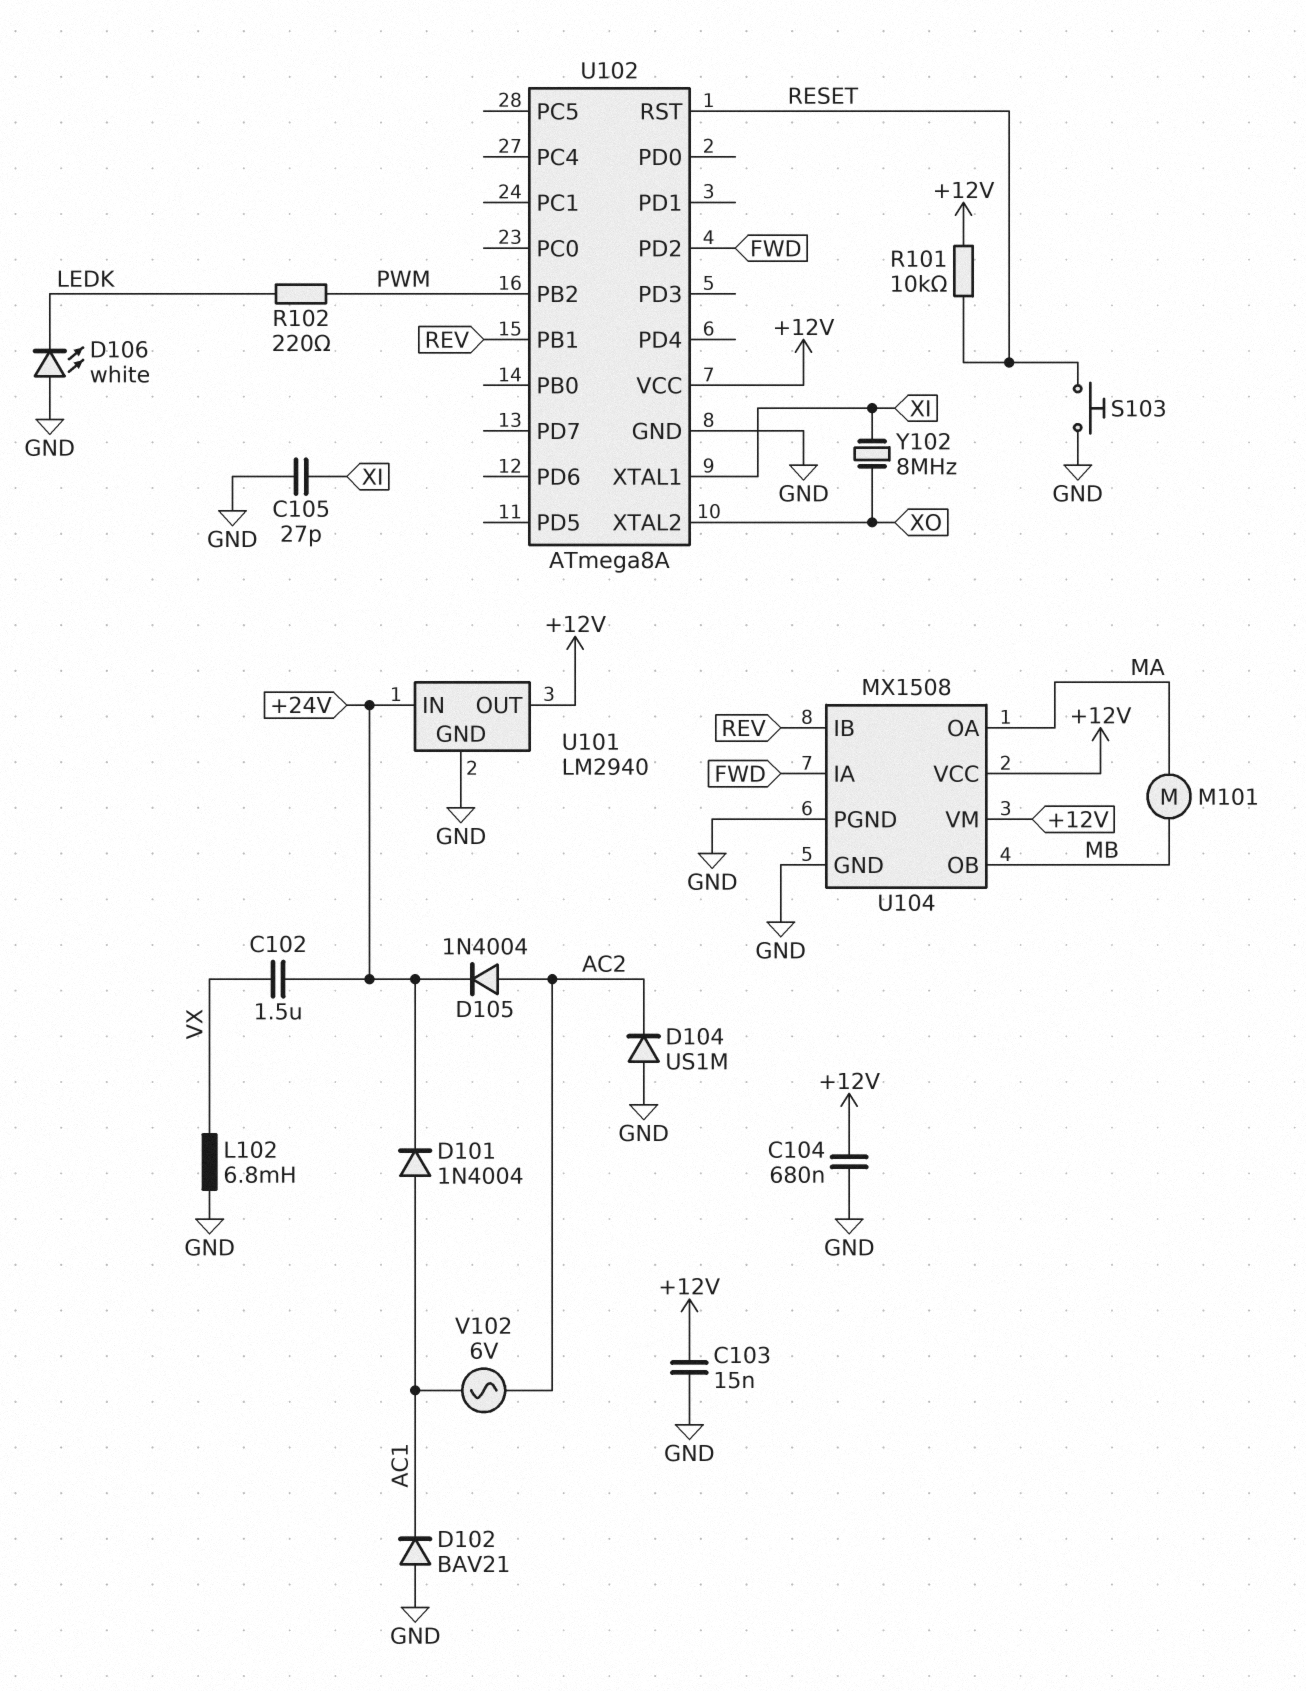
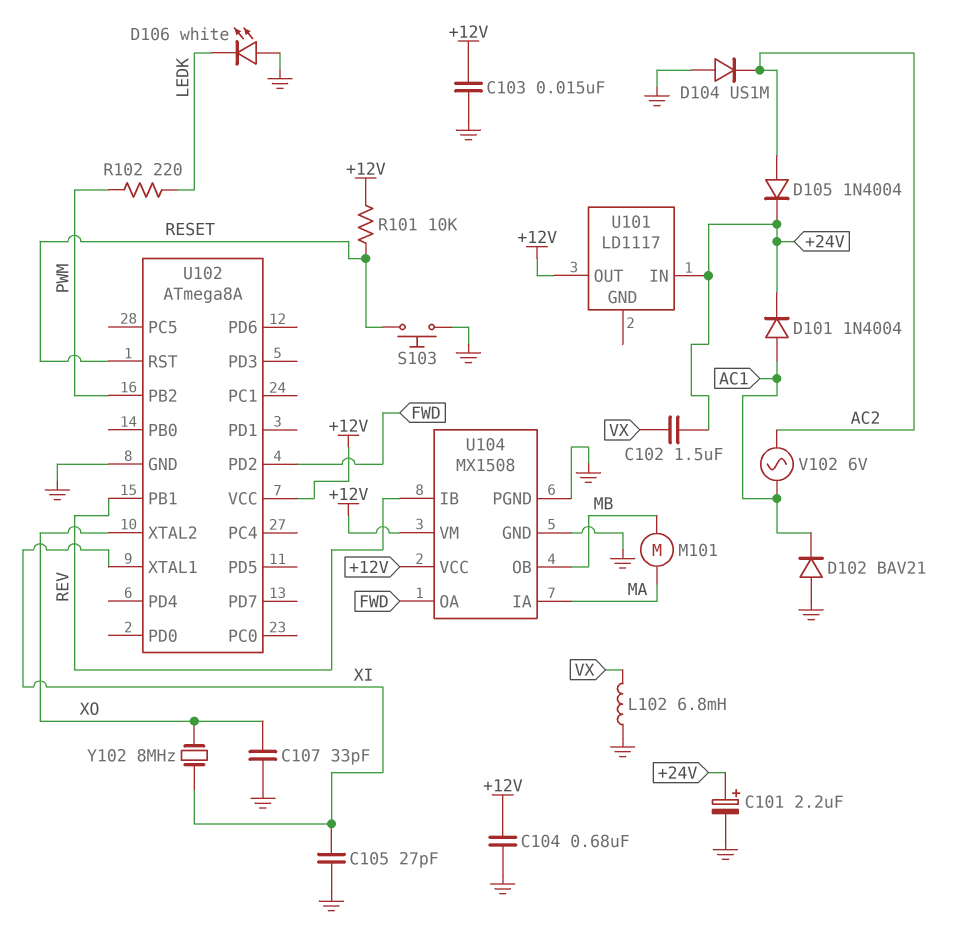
C101: none -> 2.2uF (plus +24V, minus GND)
C107: none -> 33pF (GND, XO)
U101: LM2940 -> LD1117
U101 pin GND: GND -> none
U104 pin IA: FWD -> MA
U104 pin OA: MA -> FWD

